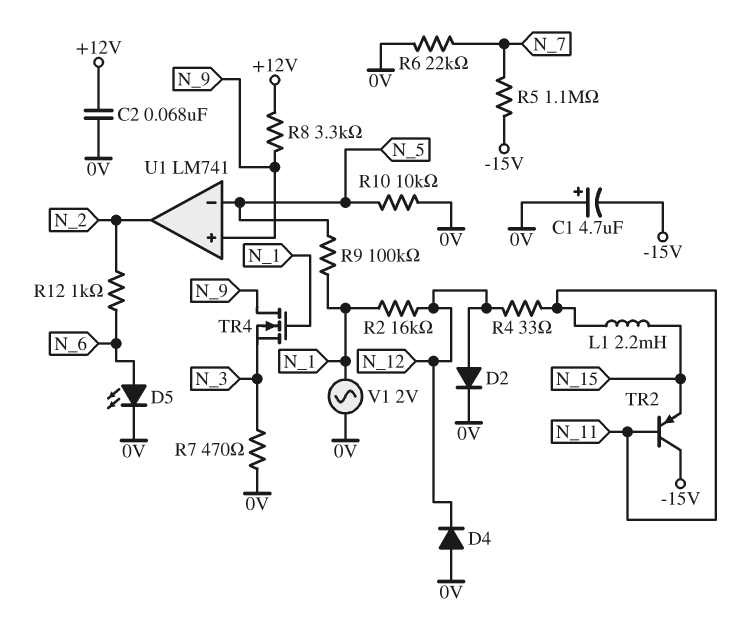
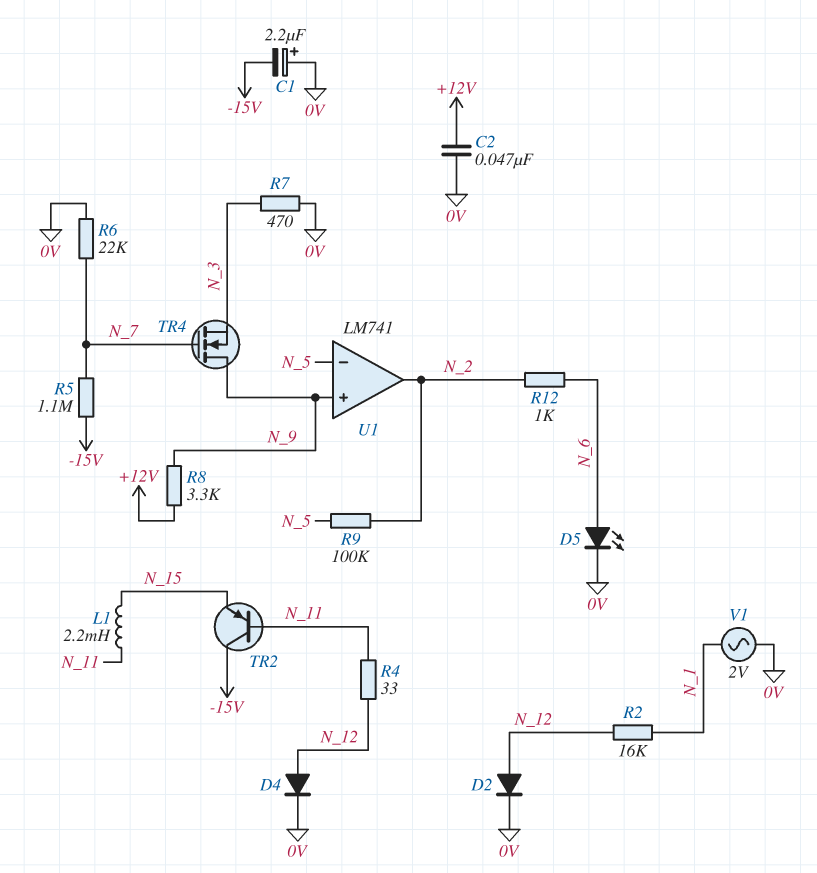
C1: 4.7uF (plus 0V, minus -15V) -> 2.2uF (plus 0V, minus -15V)
C2: 68nF (+12V, 0V) -> 47nF (+12V, 0V)
D4: diode (A 0V, K N_12) -> diode (A N_12, K 0V)
R9: 100k (N_1, N_5) -> 100k (N_2, N_5)
R10: 10k (0V, N_5) -> none
TR4: NMOS (G N_1, D N_9, S N_3) -> NMOS (G N_7, D N_9, S N_3)

